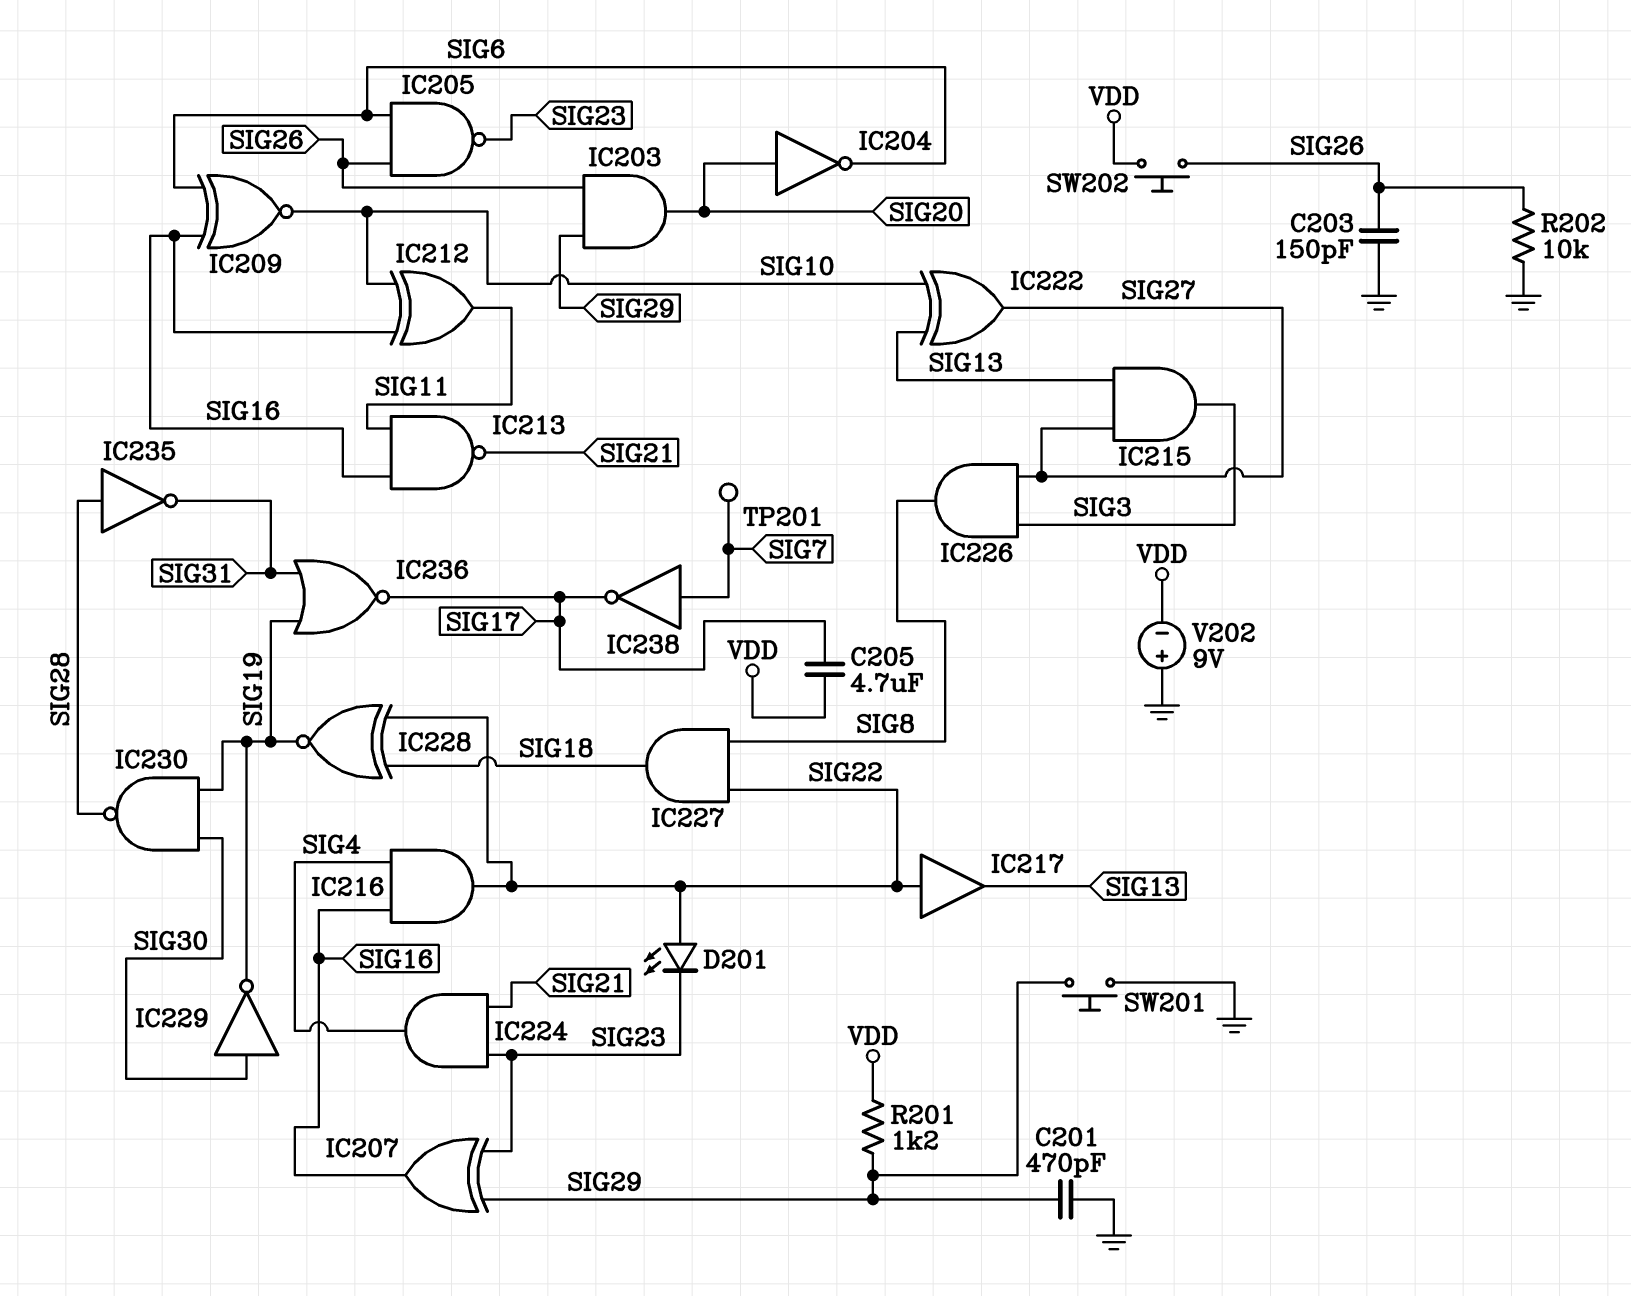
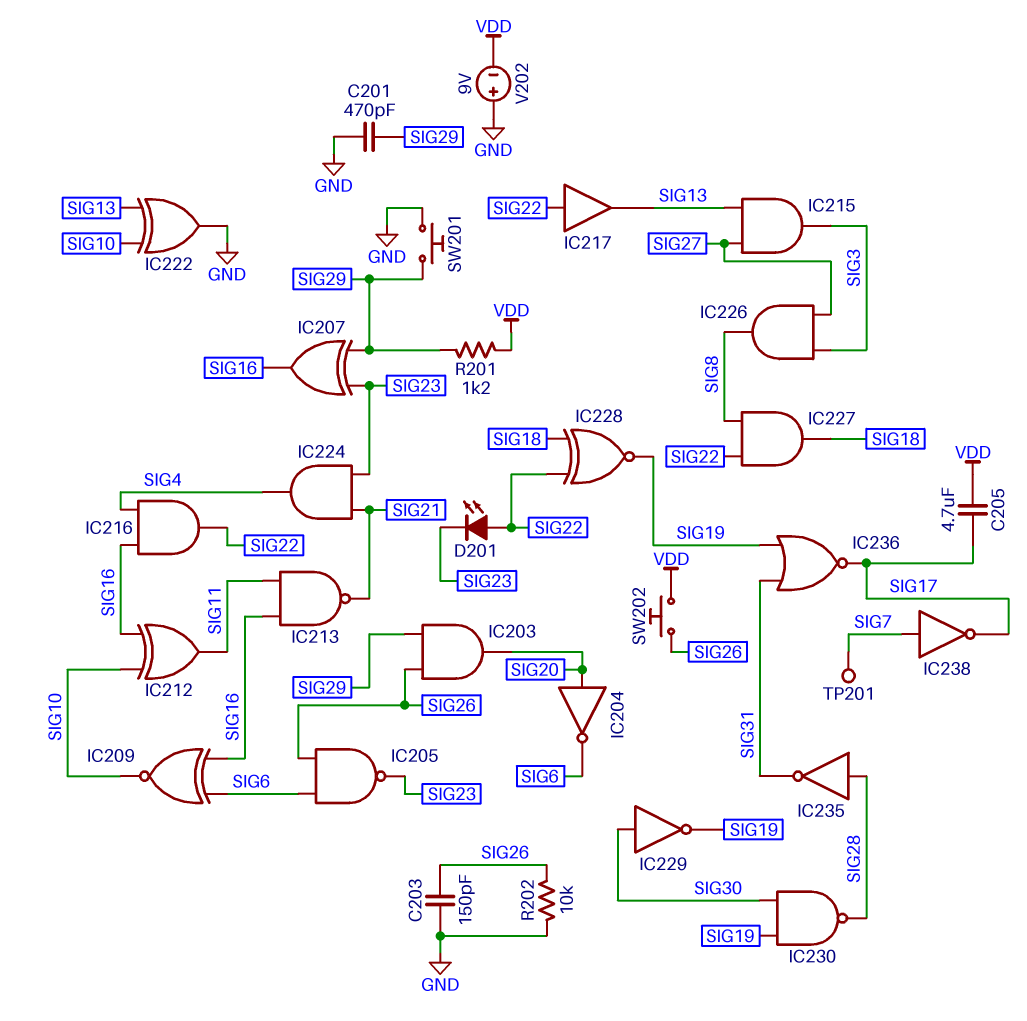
IC222: XOR (in SIG10, in SIG13, out SIG27) -> XOR (in SIG10, in SIG13, out GND)

